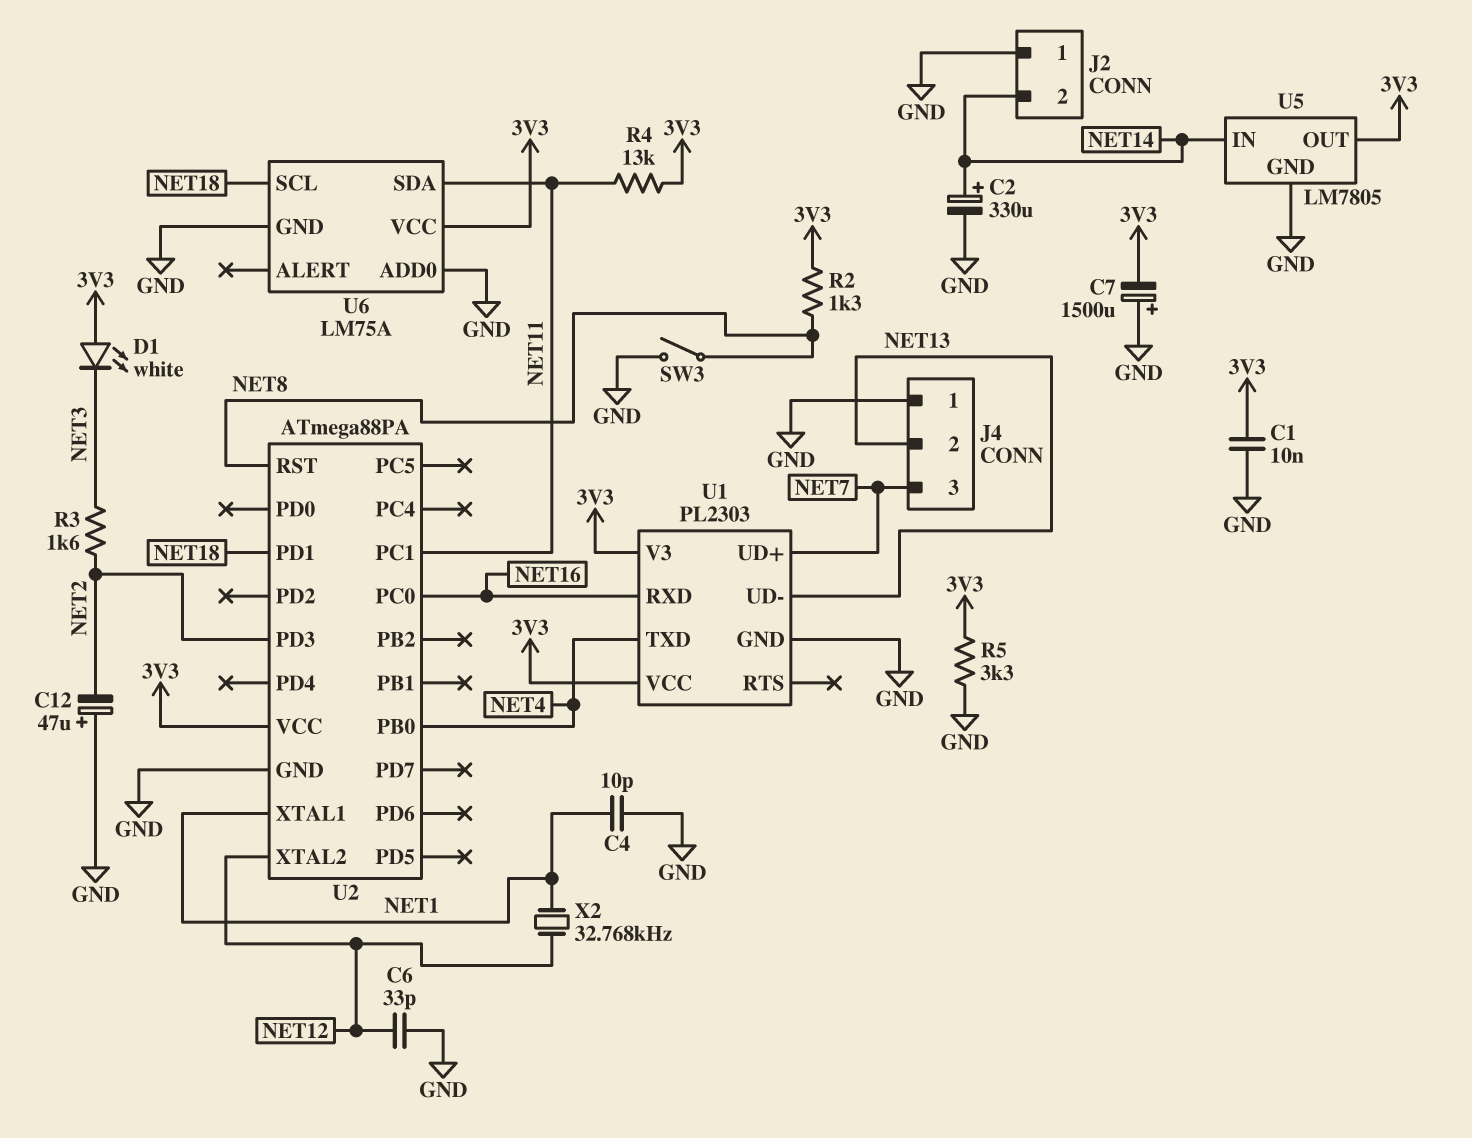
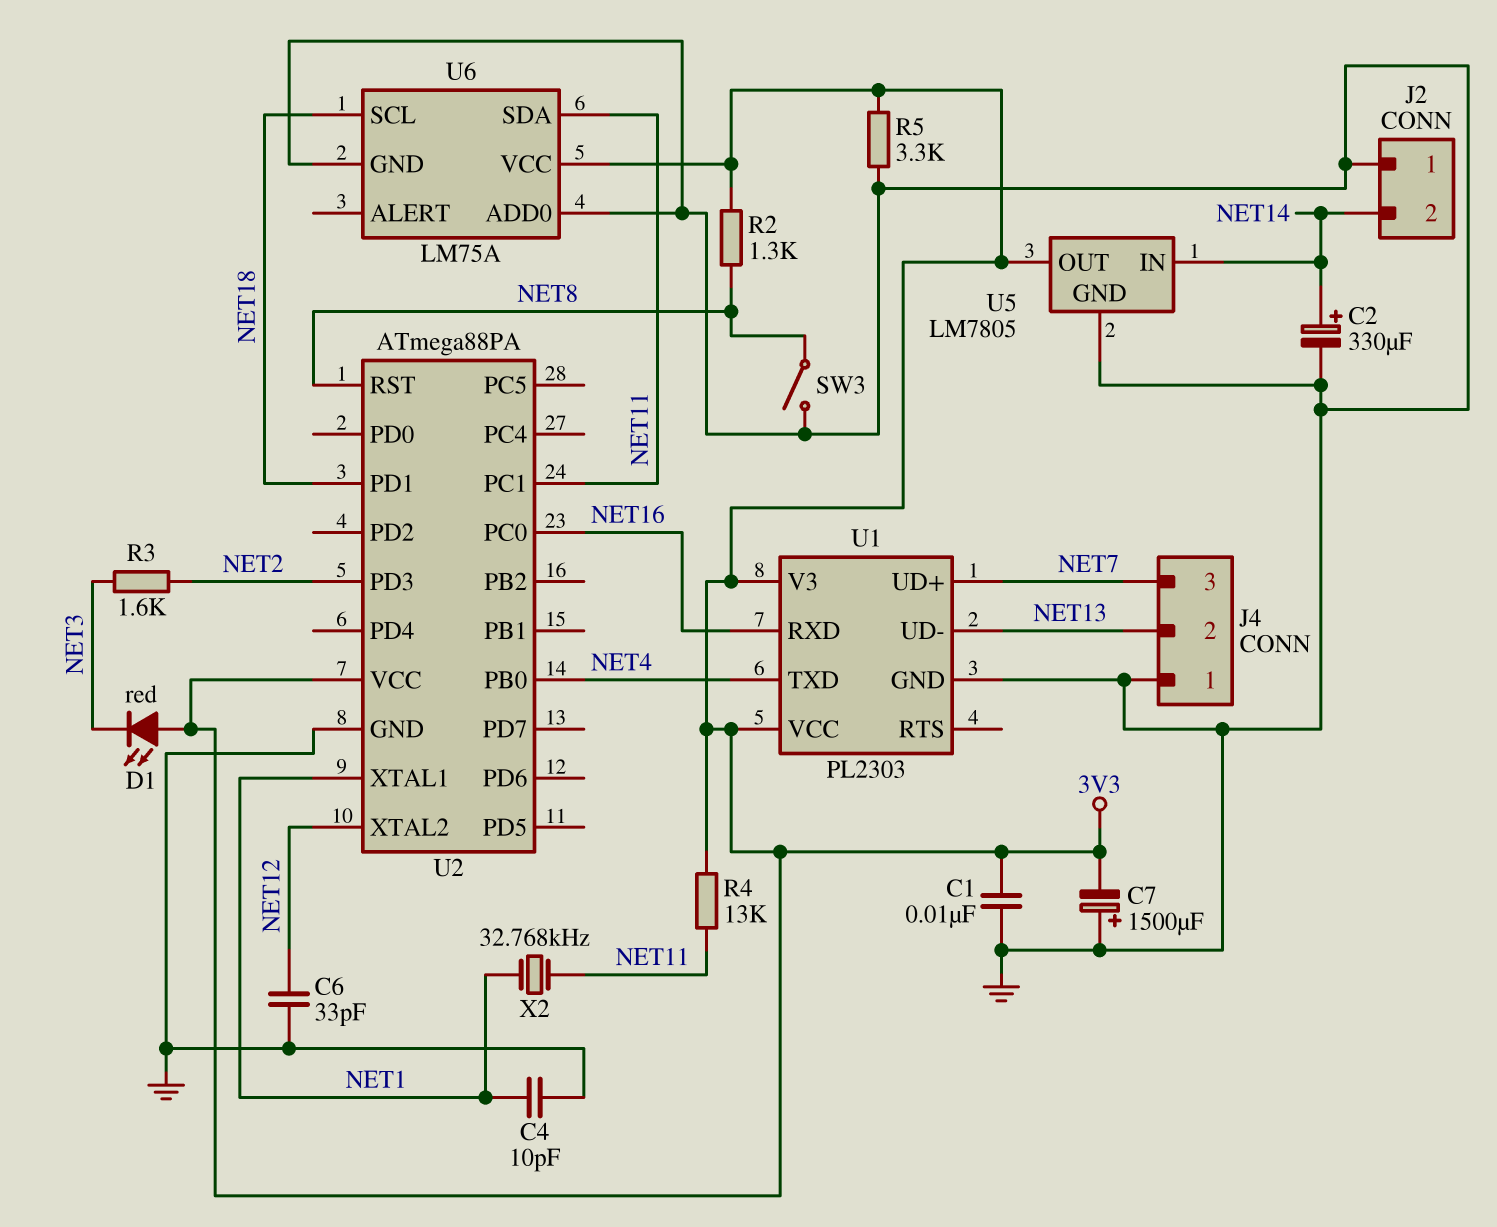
C12: 47uF (plus GND, minus NET2) -> none
D1: LED white (A 3V3, K NET3) -> LED red (A 3V3, K NET3)
X2: 32.768kHz (NET1, NET12) -> 32.768kHz (NET1, NET11)

